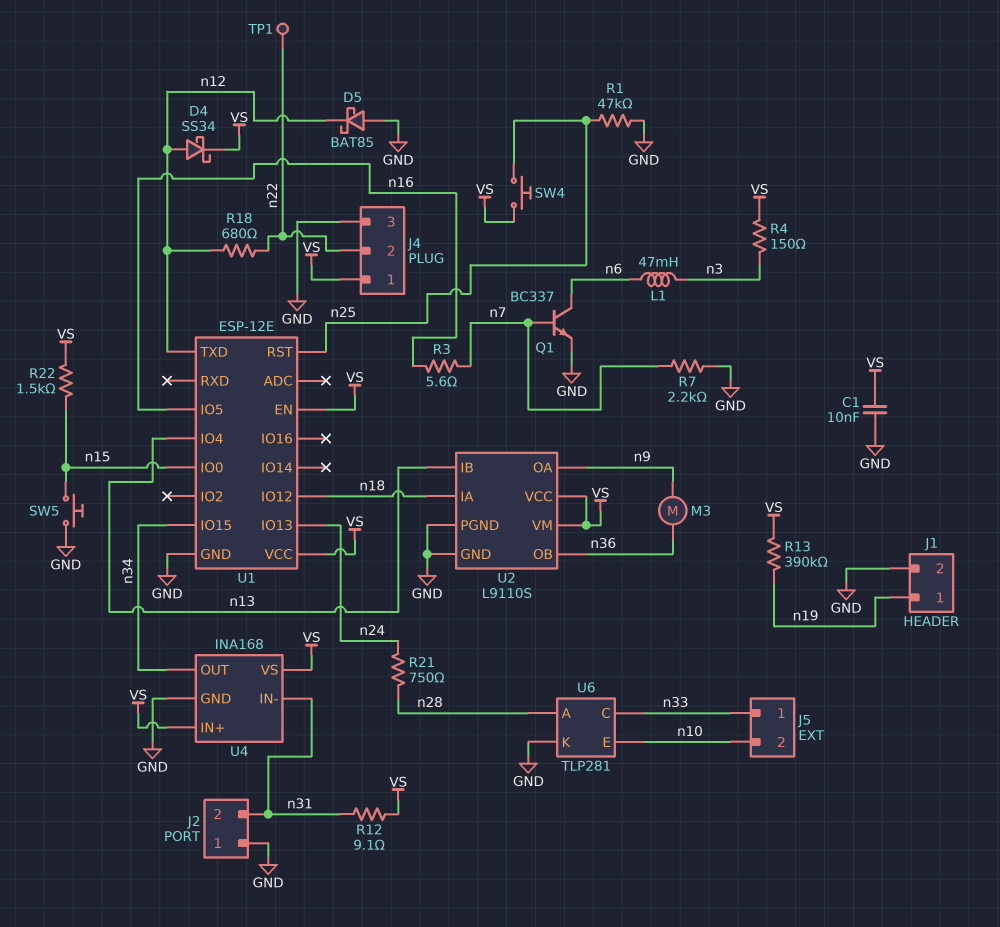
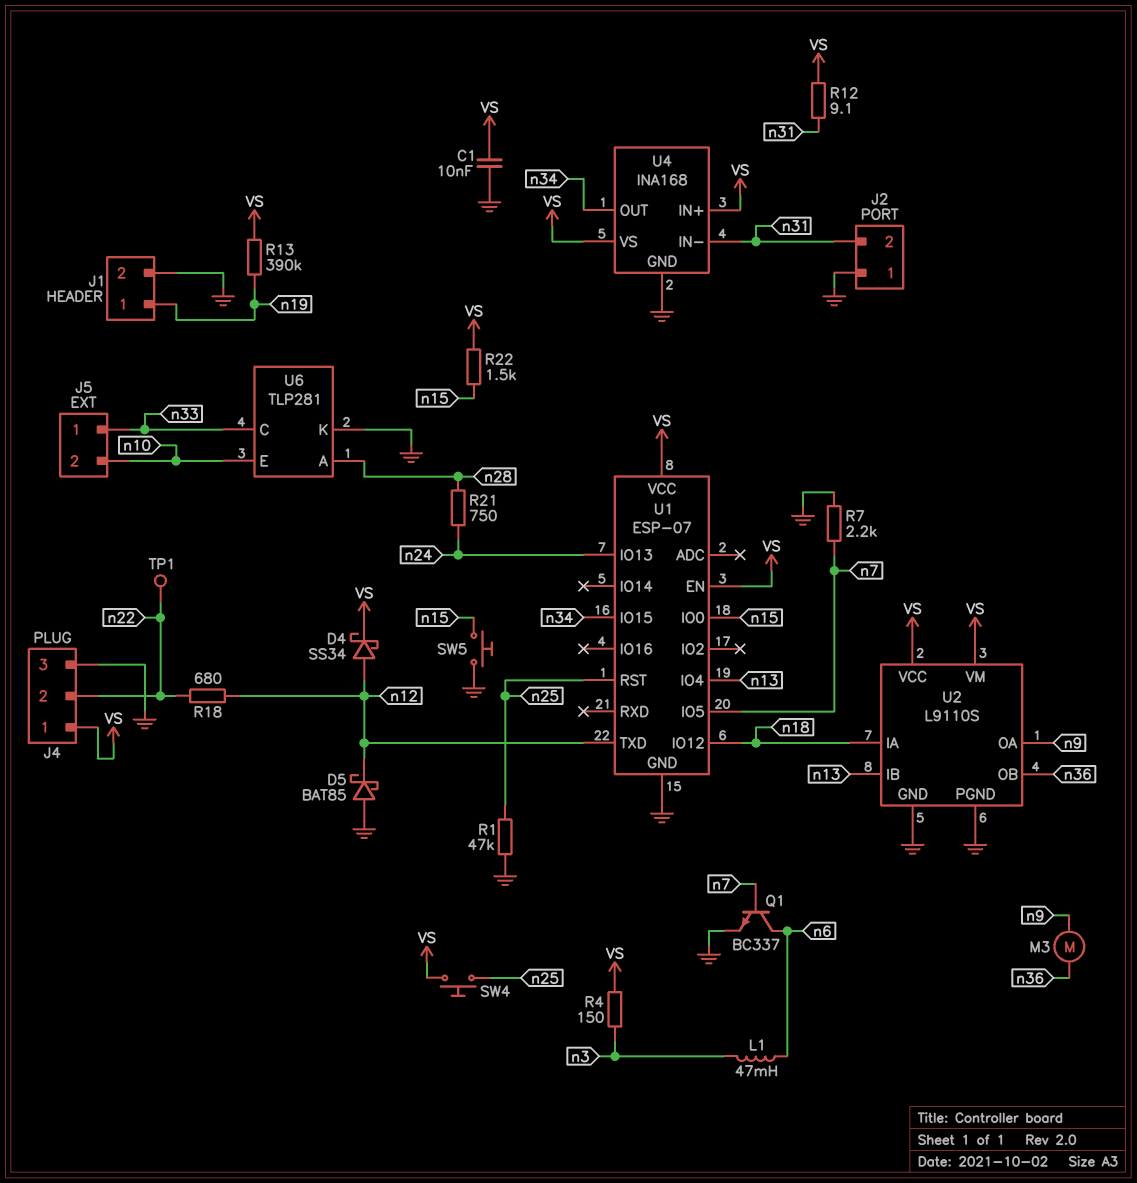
R3: 5.6 (n7, n16) -> none
U1: ESP-12E -> ESP-07
U1 pin IO5: n16 -> n7

